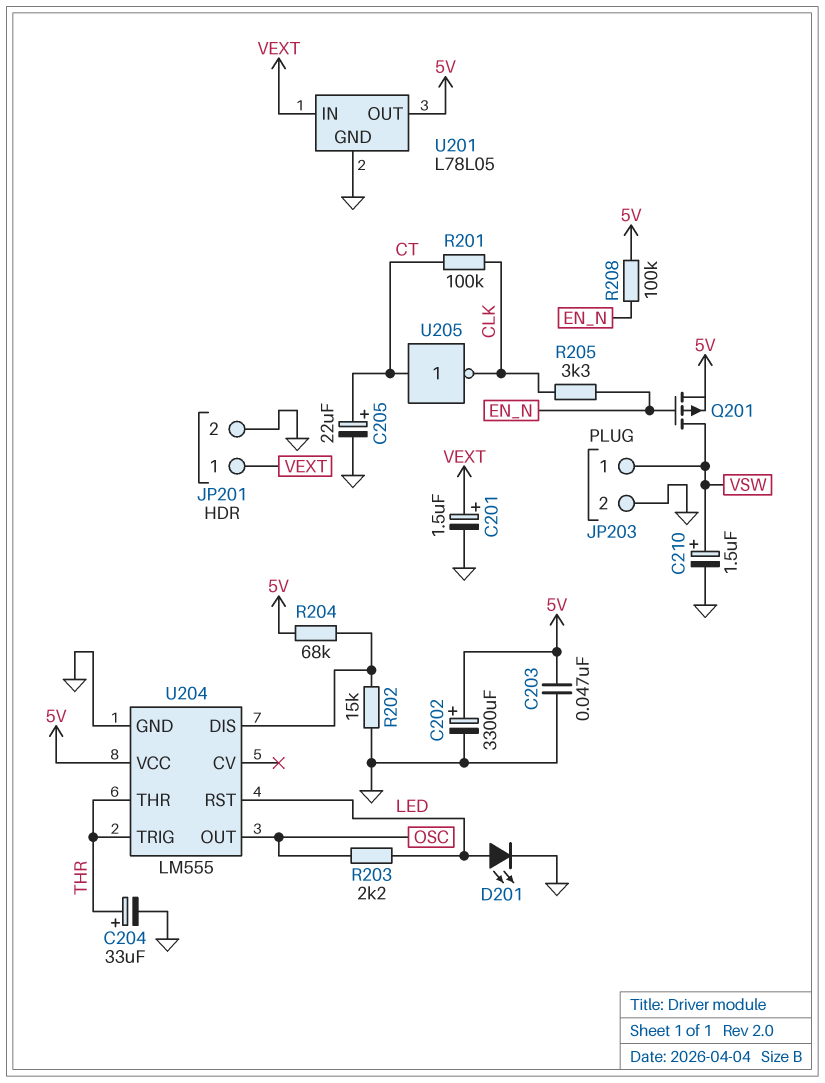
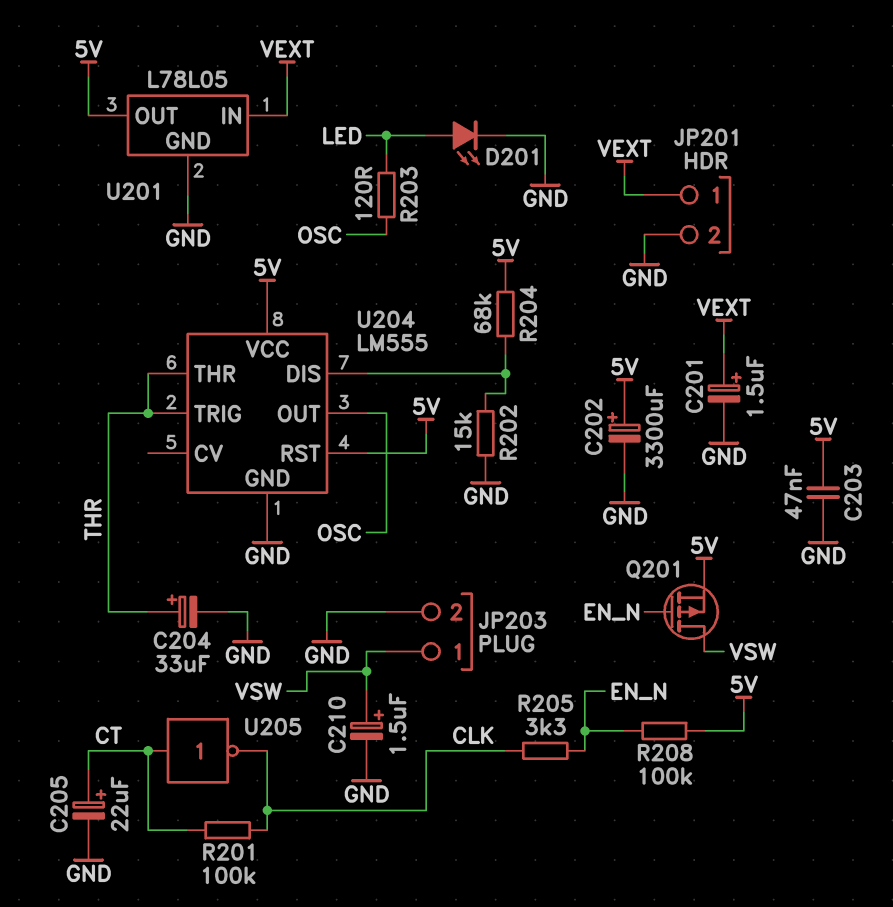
R203: 2.2k (LED, OSC) -> 120 (LED, OSC)
U204 pin RST: LED -> 5V

